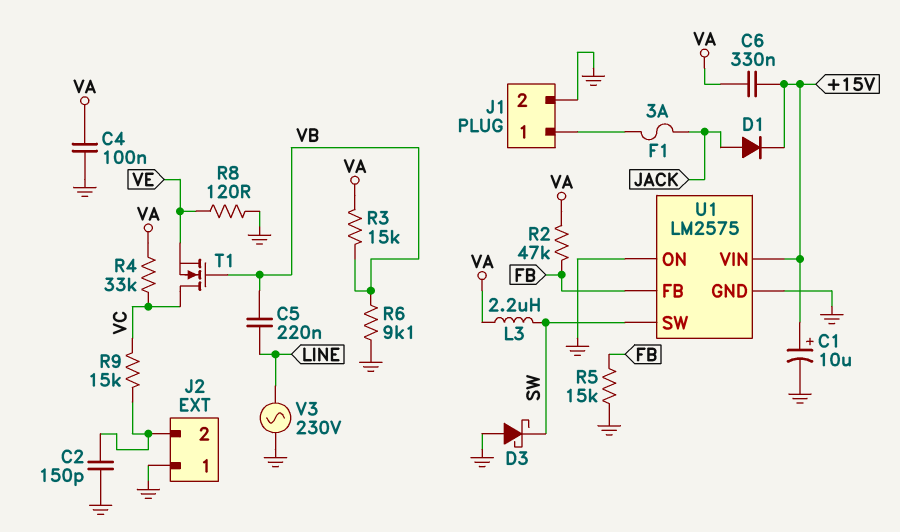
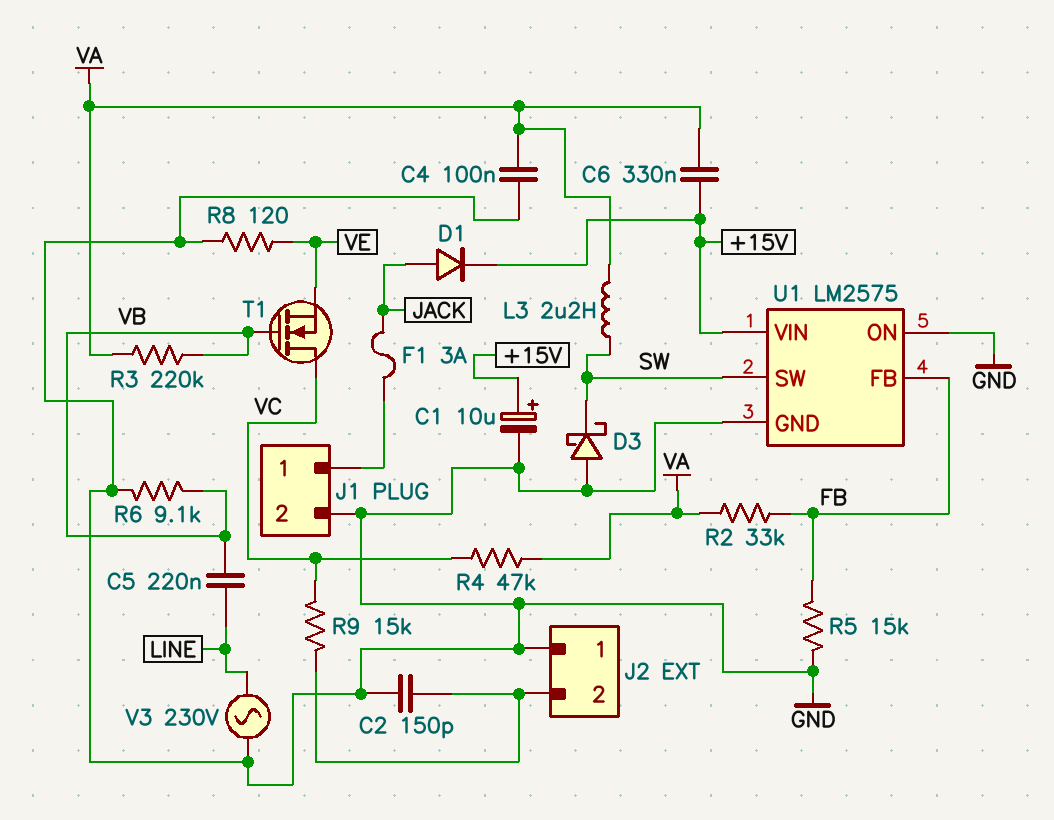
R2: 47k (FB, VA) -> 33k (FB, VA)
R3: 15k (VA, VB) -> 220k (VA, VB)
R4: 33k (VA, VC) -> 47k (VA, VC)

